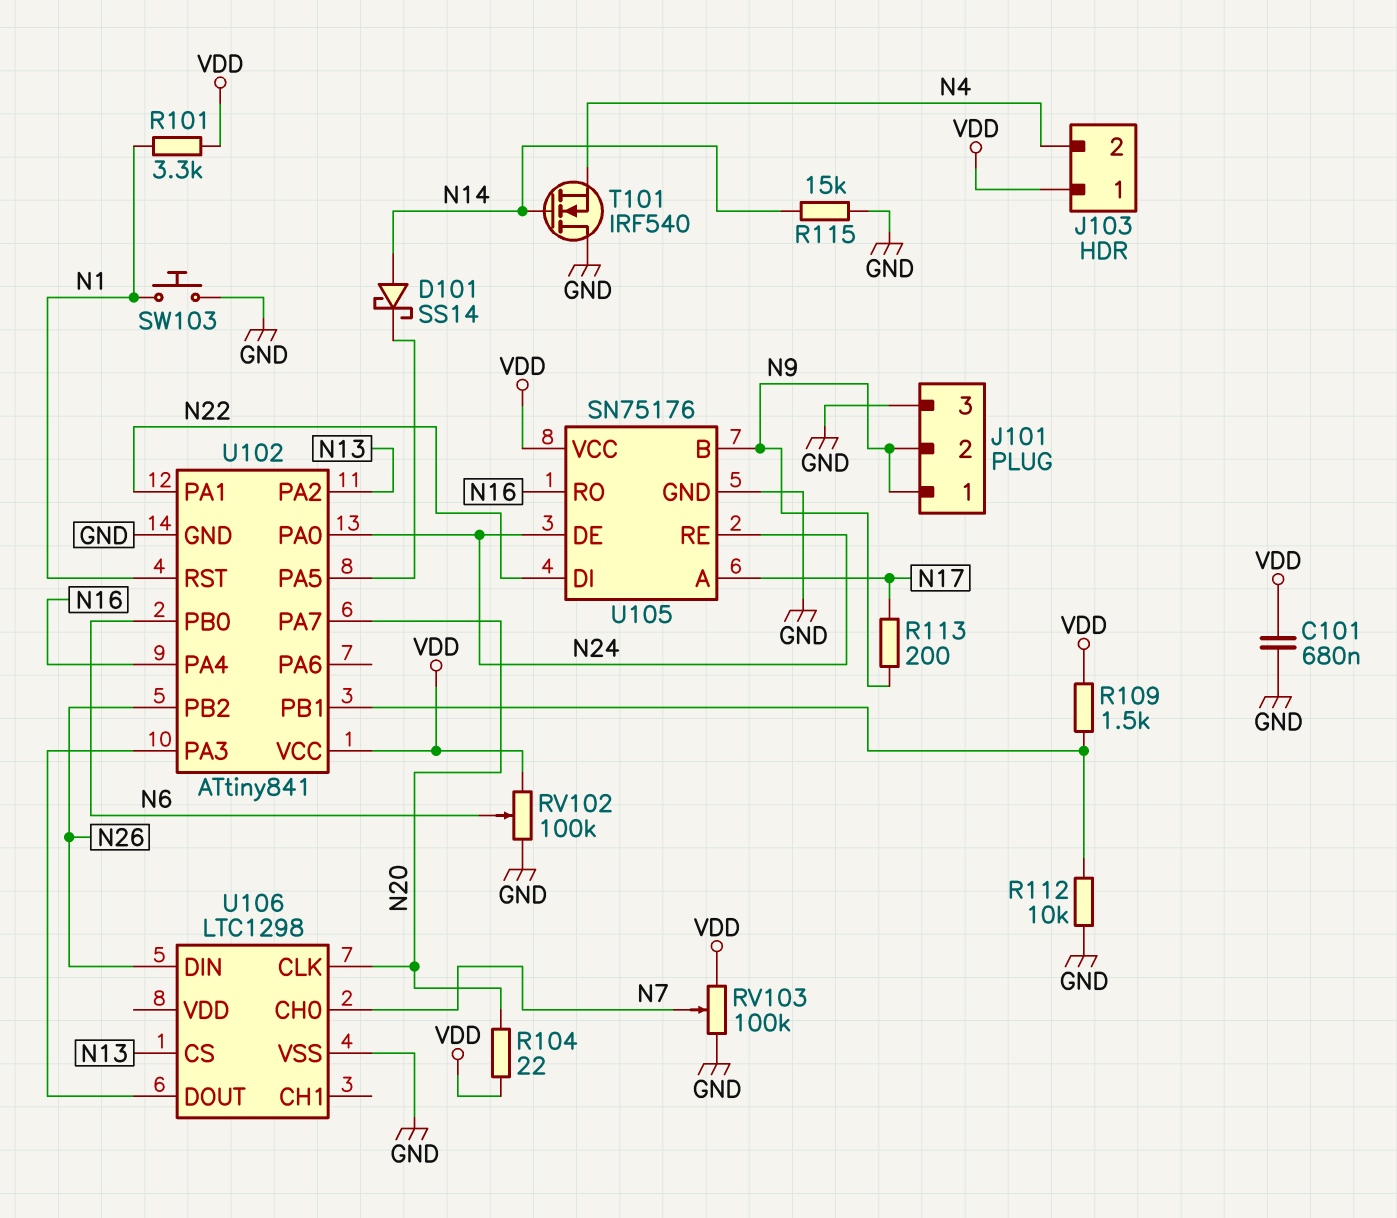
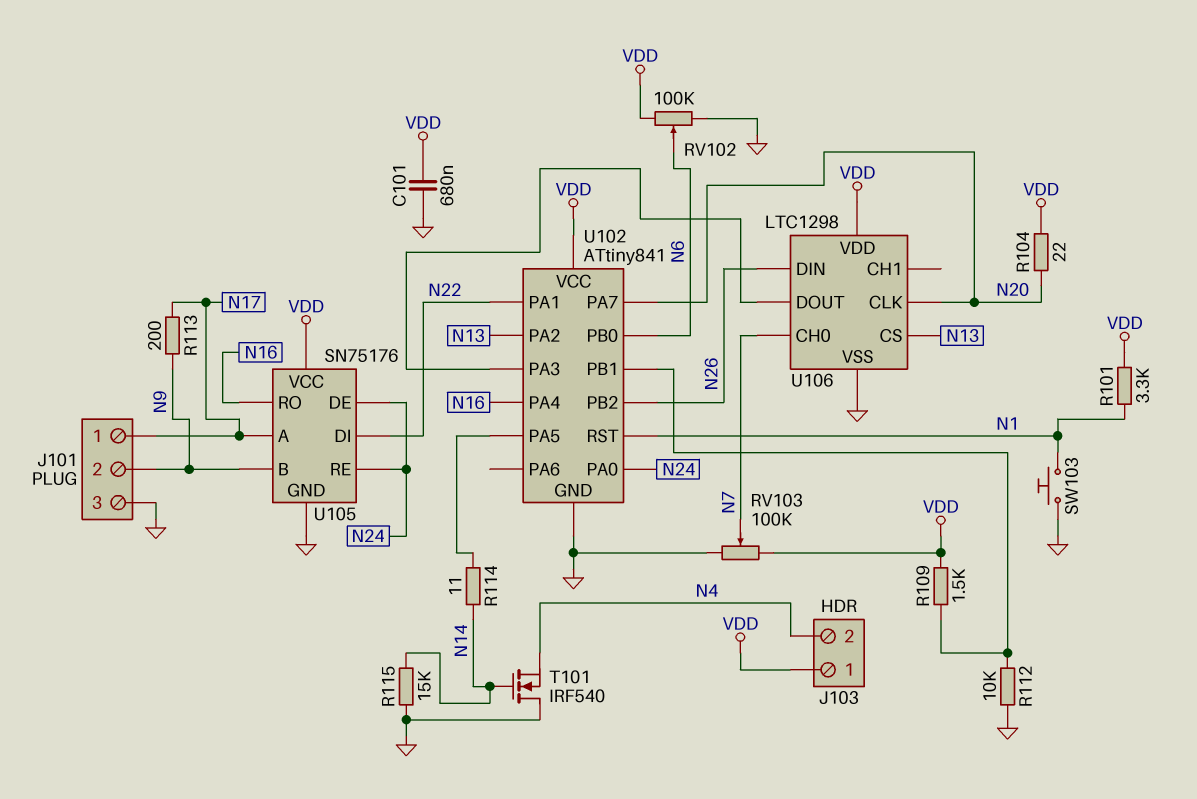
D101: schottky SS14 (A N14, K U102/PA5) -> none
J101 pin 1: N9 -> N17
R114: none -> 11 (N14, U102/PA5)
U106 pin VDD: none -> VDD

